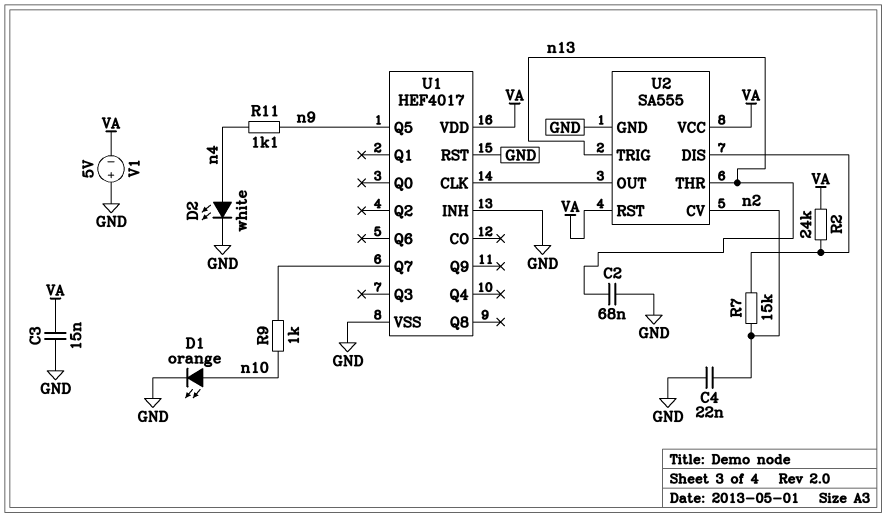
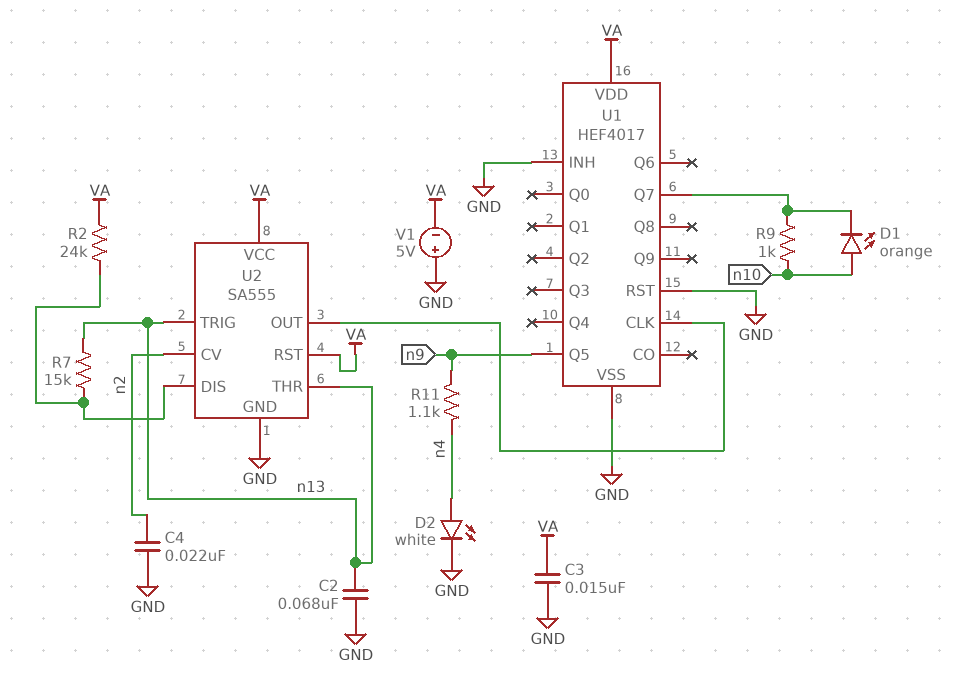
D1: LED orange (A n10, K GND) -> LED orange (A n10, K U1/Q7)
R7: 15k (U2/DIS, n2) -> 15k (U2/DIS, n13)

